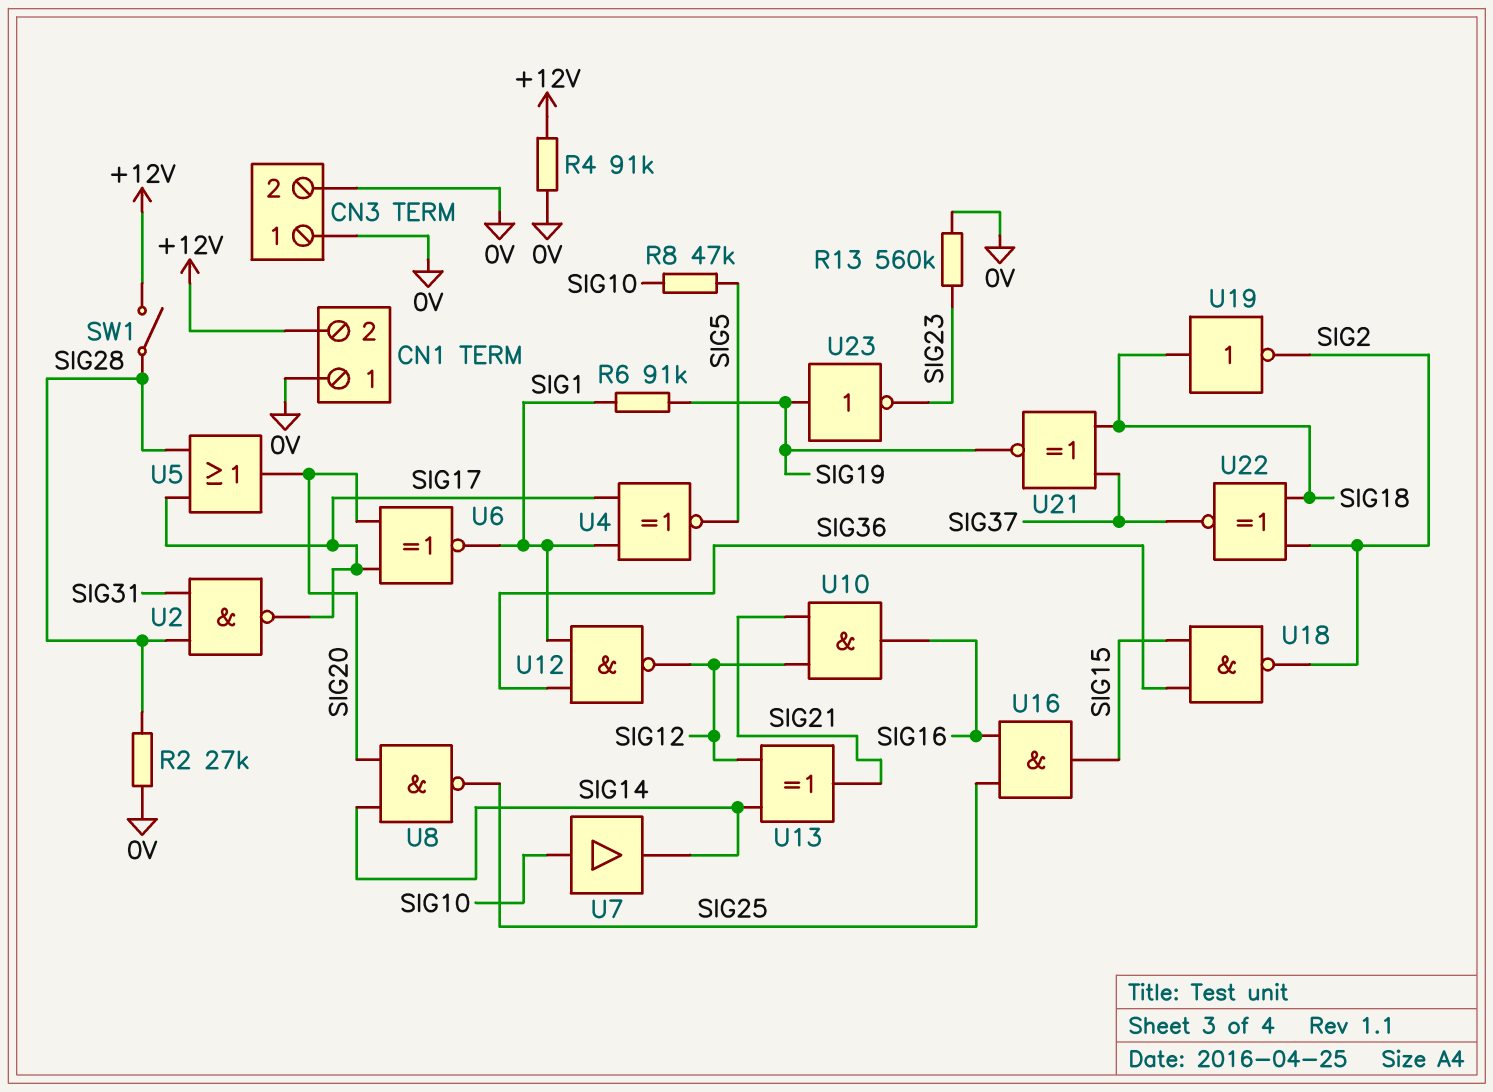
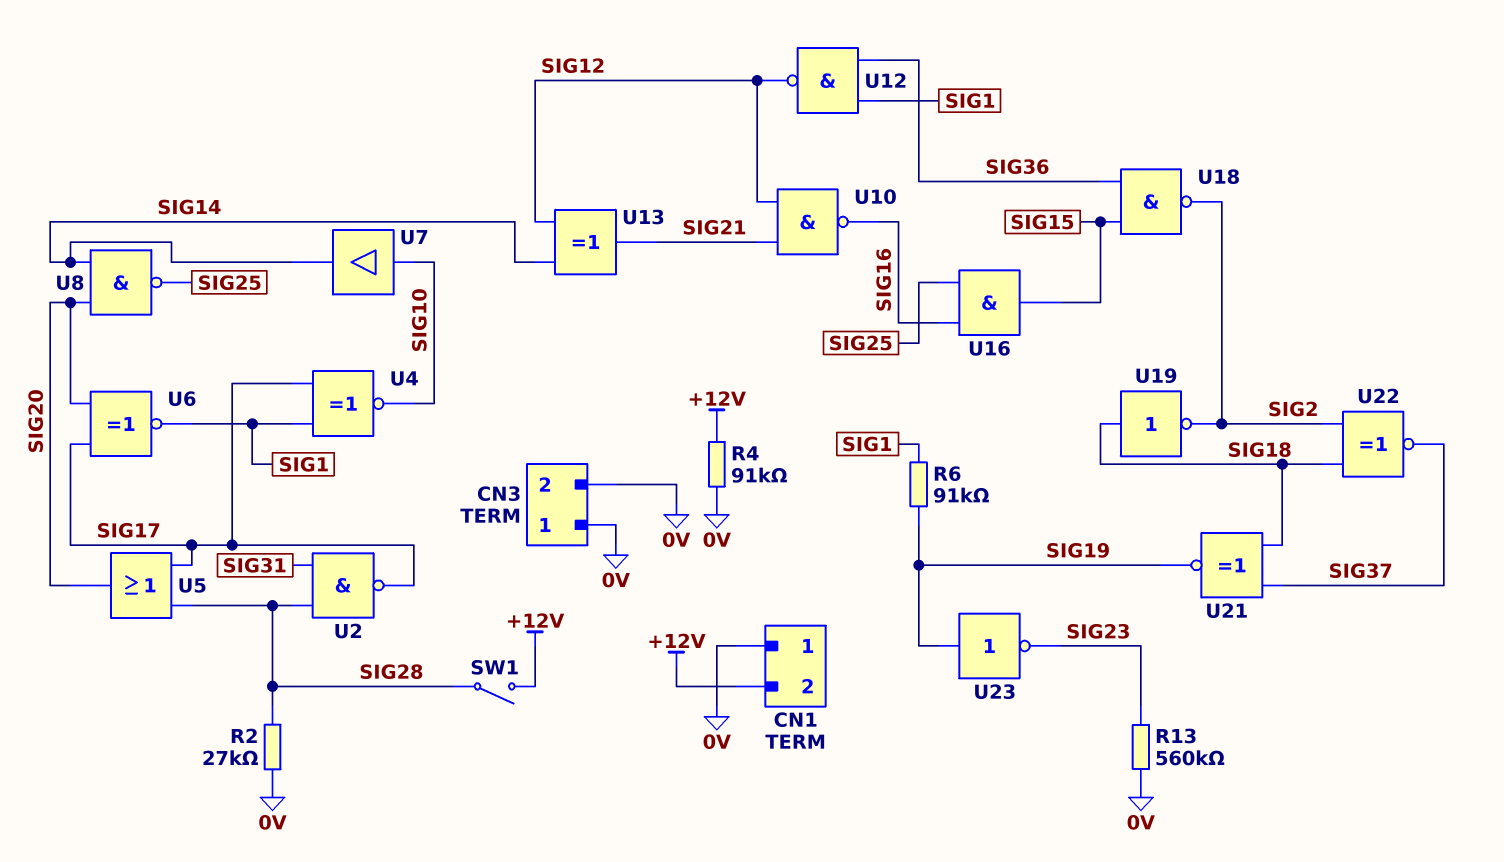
R8: 47k (SIG5, SIG10) -> none
U4: XNOR (in SIG1, in SIG17, out SIG5) -> XNOR (in SIG1, in SIG17, out SIG10)
U10: AND (in SIG12, in SIG21, out SIG16) -> NAND (in SIG12, in SIG21, out SIG16)

